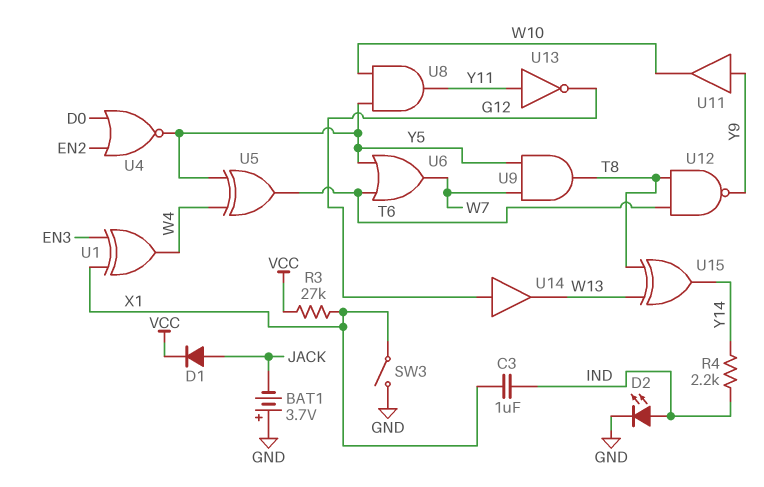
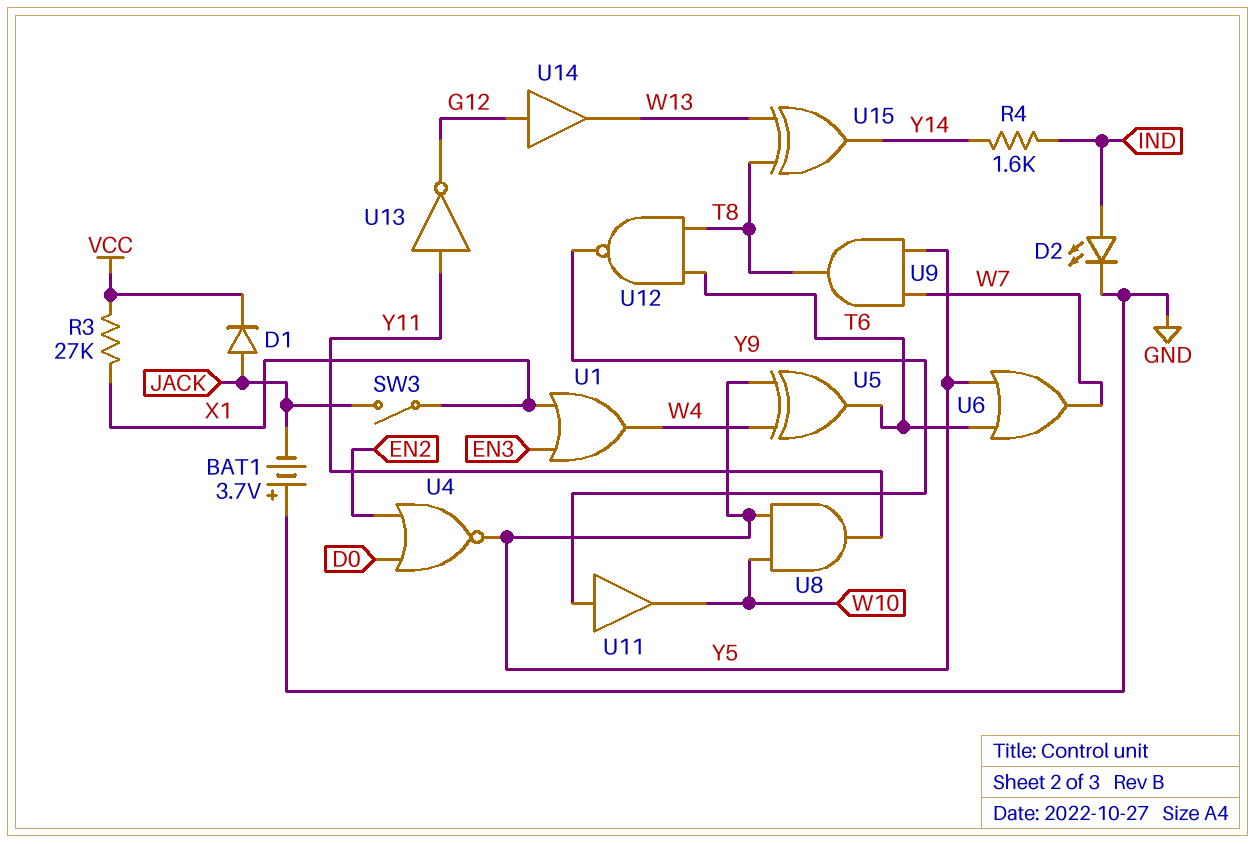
C3: 1uF (IND, X1) -> none
R4: 2.2k (IND, Y14) -> 1.6k (IND, Y14)
SW3: switch (GND, X1) -> switch (JACK, X1)
U1: XOR (in EN3, in X1, out W4) -> OR (in EN3, in X1, out W4)

